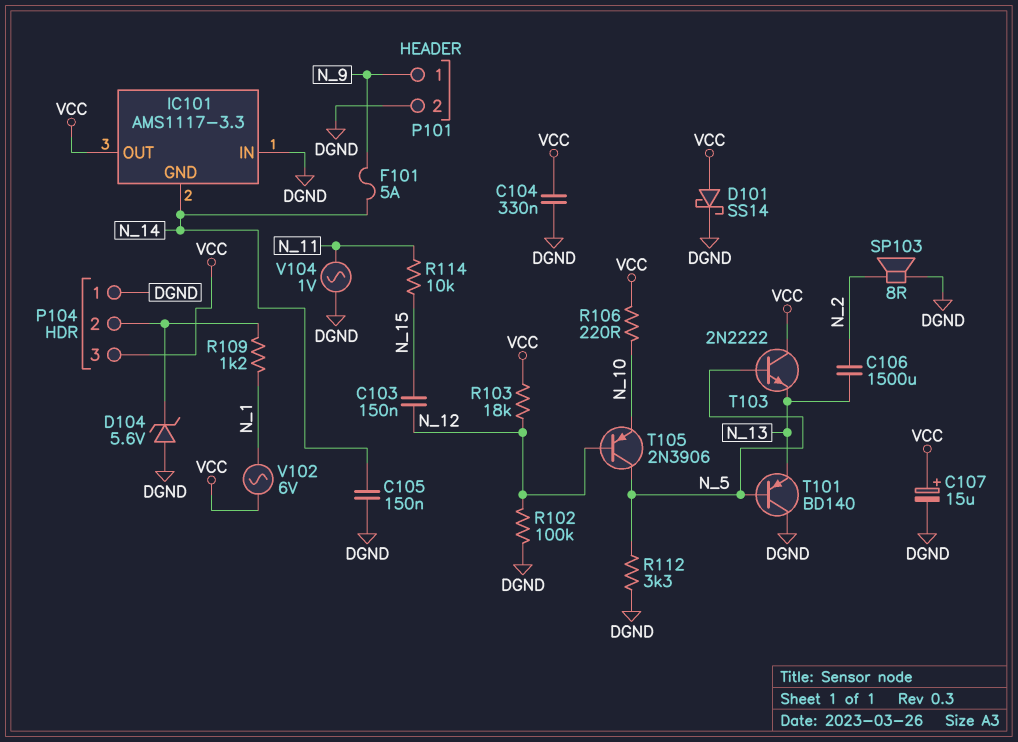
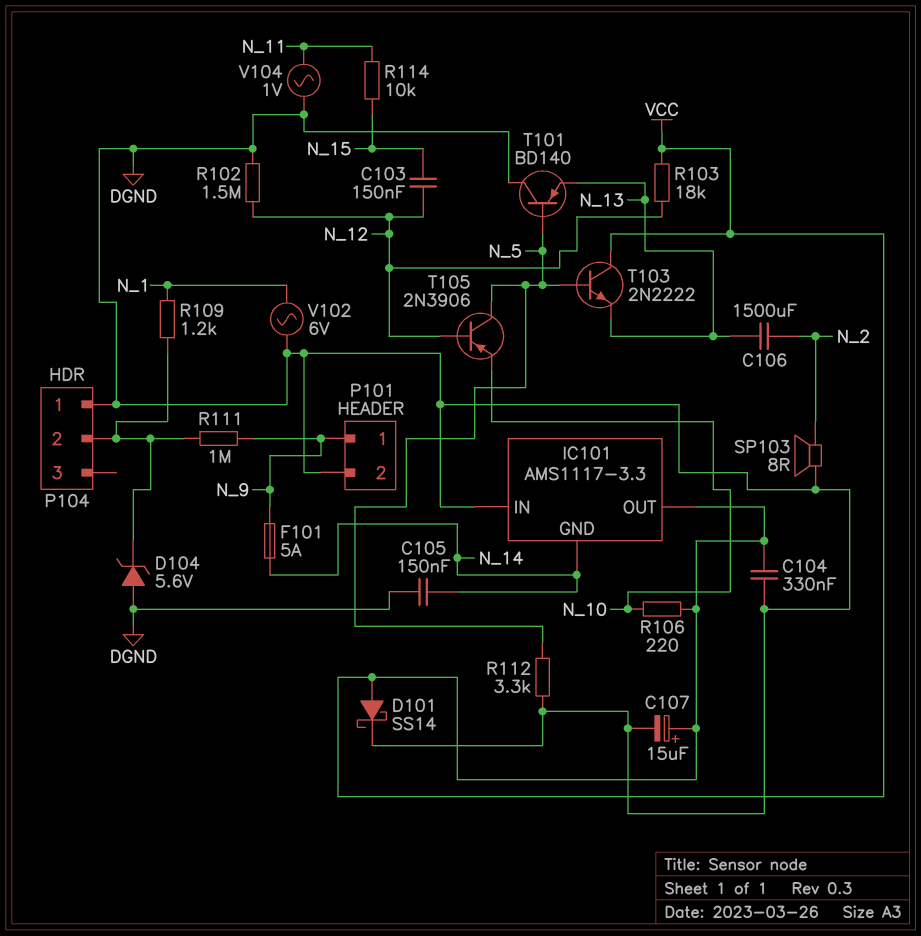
P104 pin 3: VCC -> none
R102: 100k (DGND, N_12) -> 1.5M (DGND, N_12)
R111: none -> 1M (N_9, P104/2)
V102: AC 6V (N_1, VCC) -> AC 6V (DGND, N_1)

